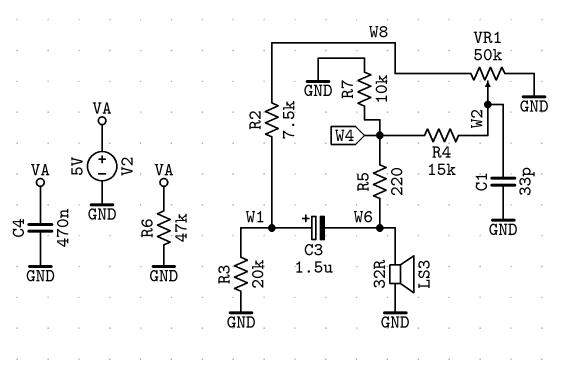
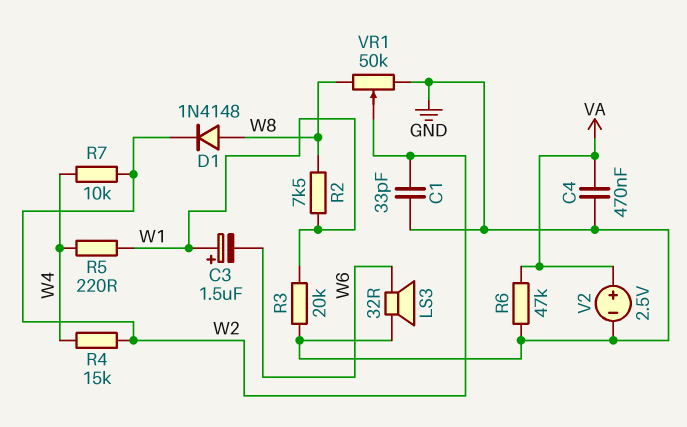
D1: none -> diode 1N4148 (A W8, K W2)
R5: 220 (W4, W6) -> 220 (W1, W4)
R7: 10k (GND, W4) -> 10k (W2, W4)
V2: 5V (plus VA, minus GND) -> 2.5V (plus VA, minus GND)

